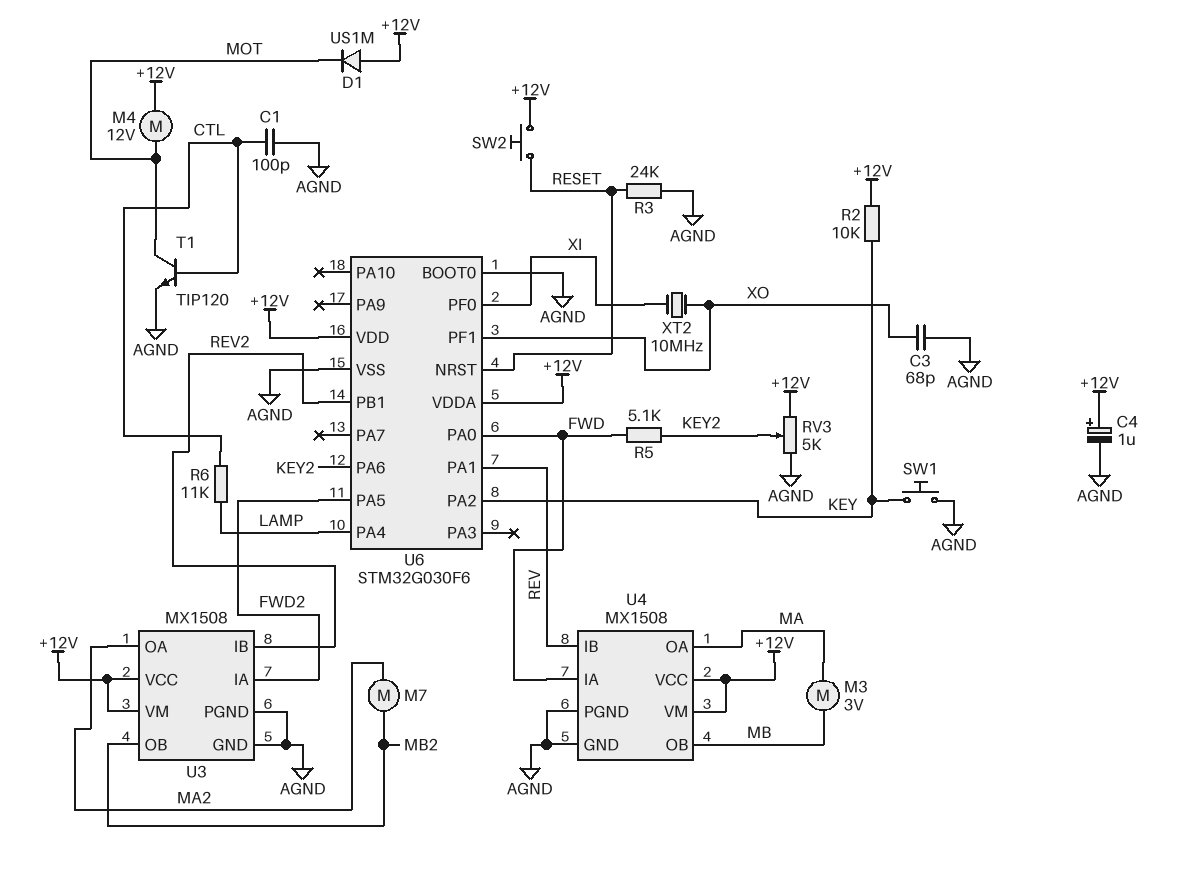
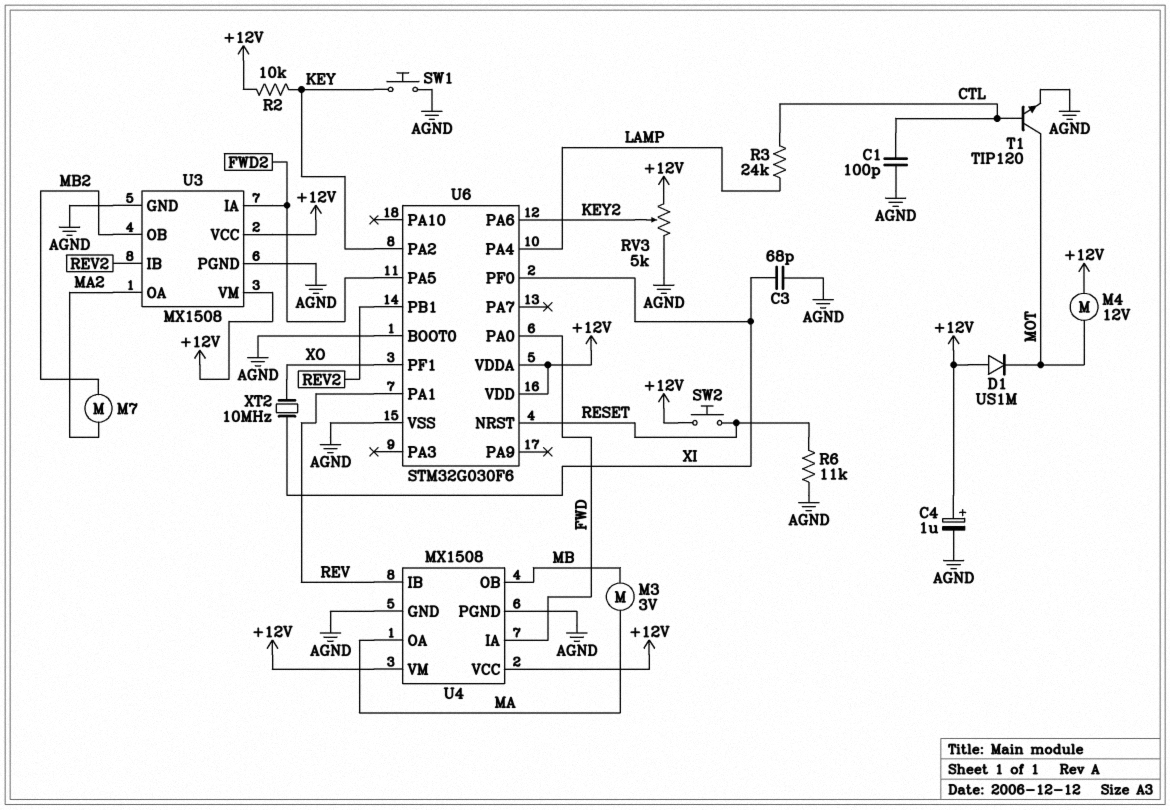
C3: 68pF (AGND, XO) -> 68pF (AGND, XI)
R3: 24k (AGND, RESET) -> 24k (CTL, LAMP)
R5: 5.1k (FWD, KEY2) -> none
R6: 11k (CTL, LAMP) -> 11k (AGND, RESET)

